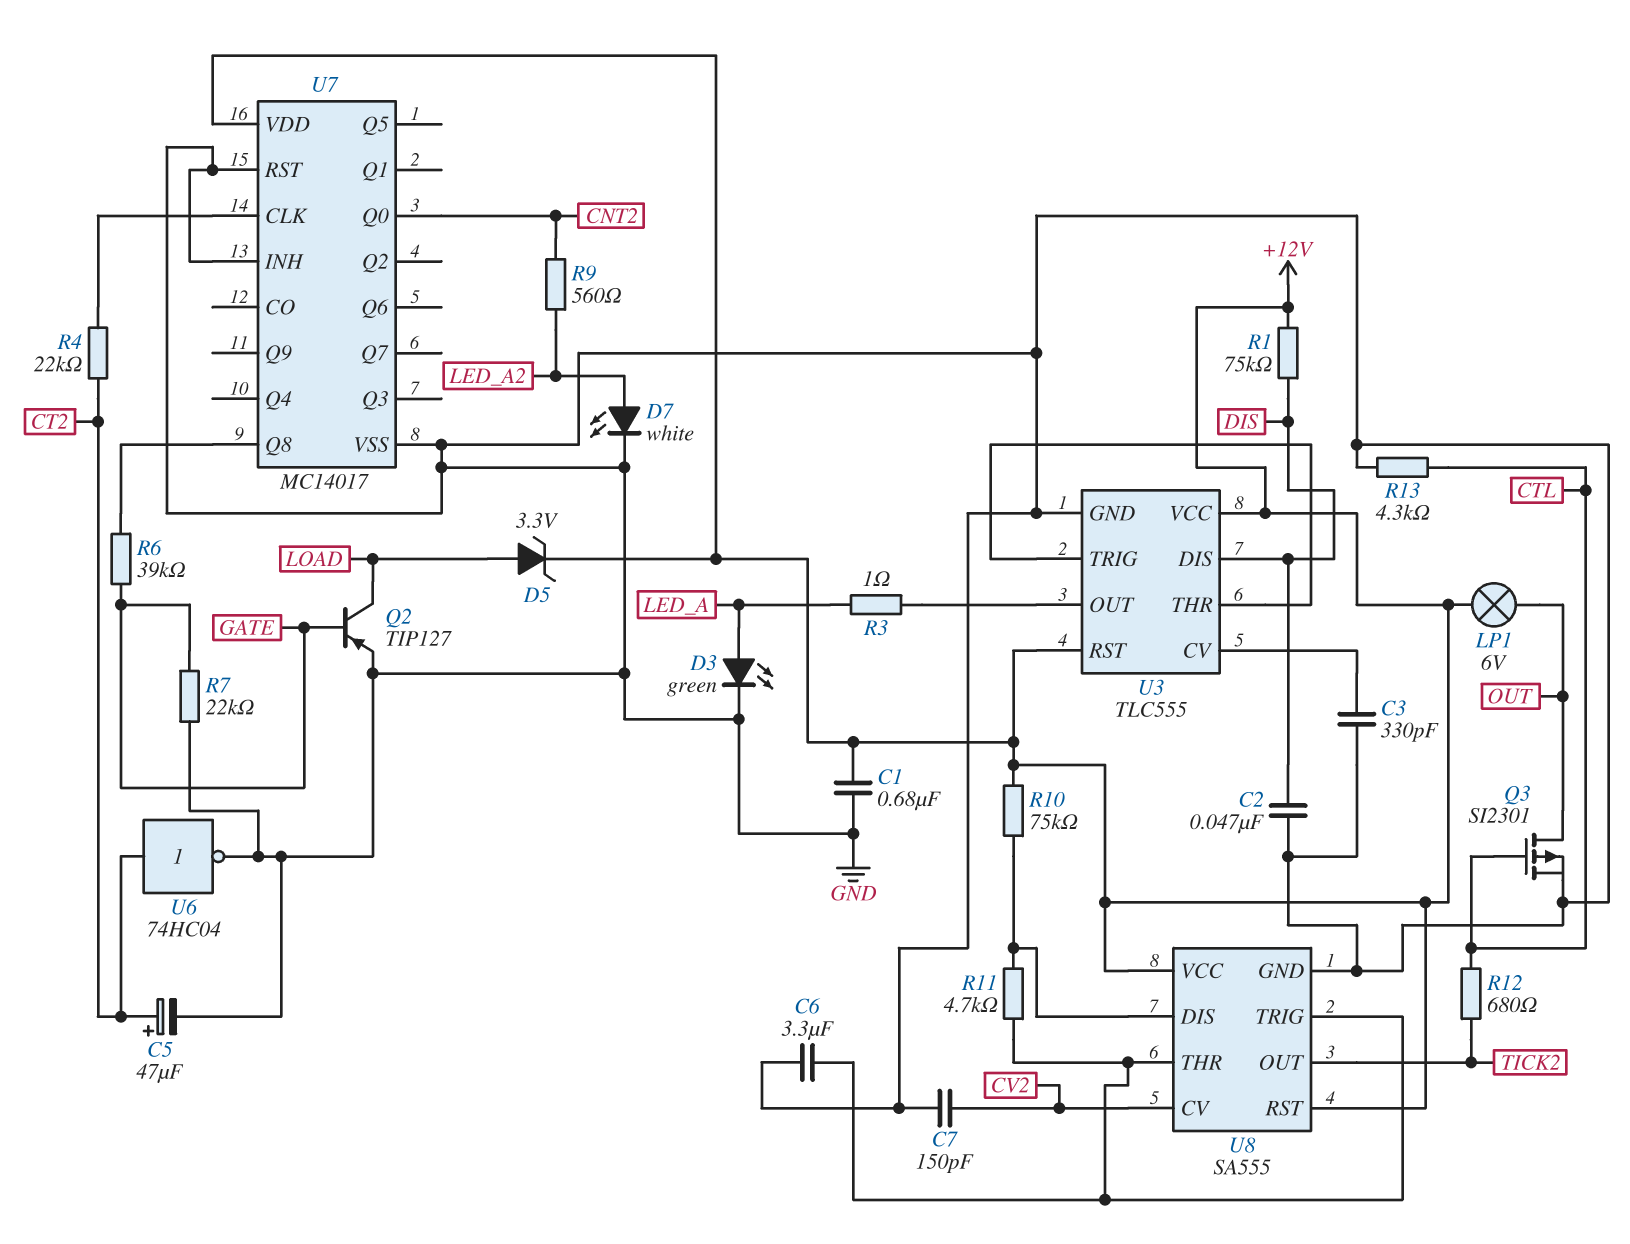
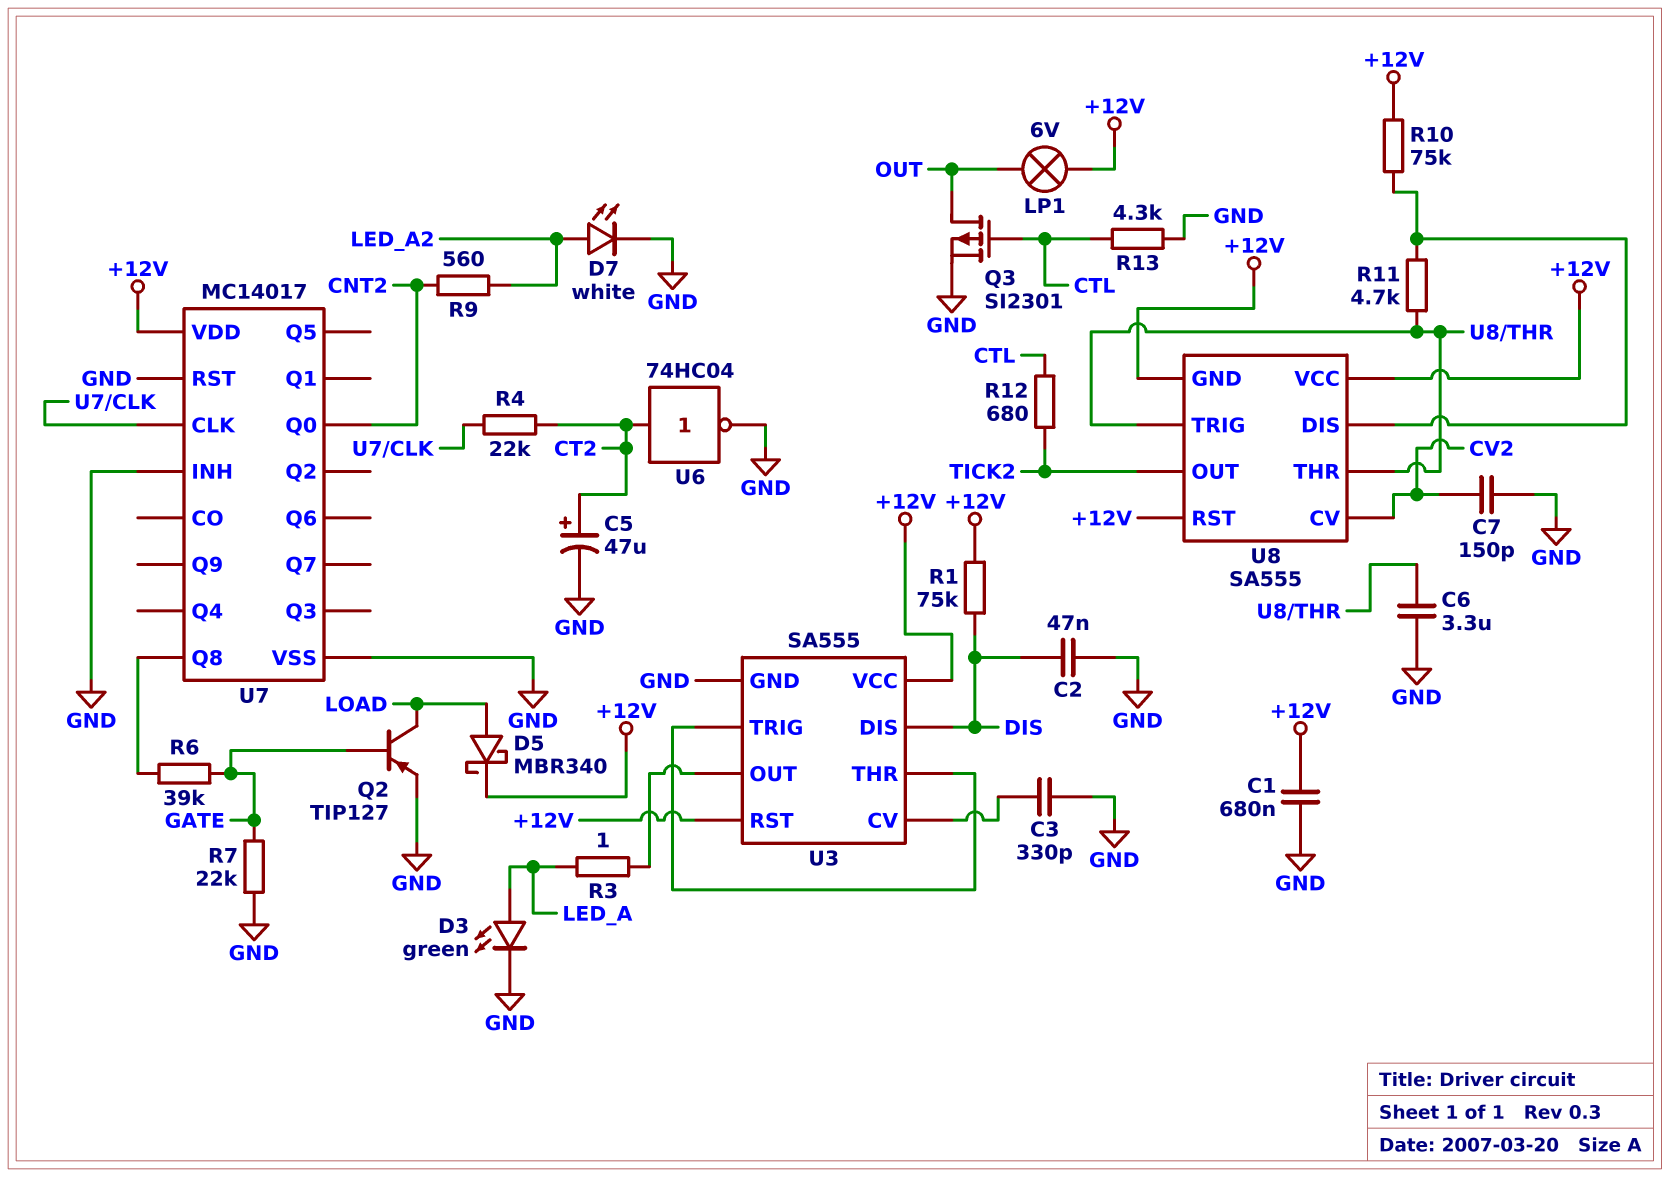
D5: zener 3.3V (A LOAD, K +12V) -> schottky MBR340 (A LOAD, K +12V)
U3: TLC555 -> SA555
U8 pin GND: GND -> +12V

